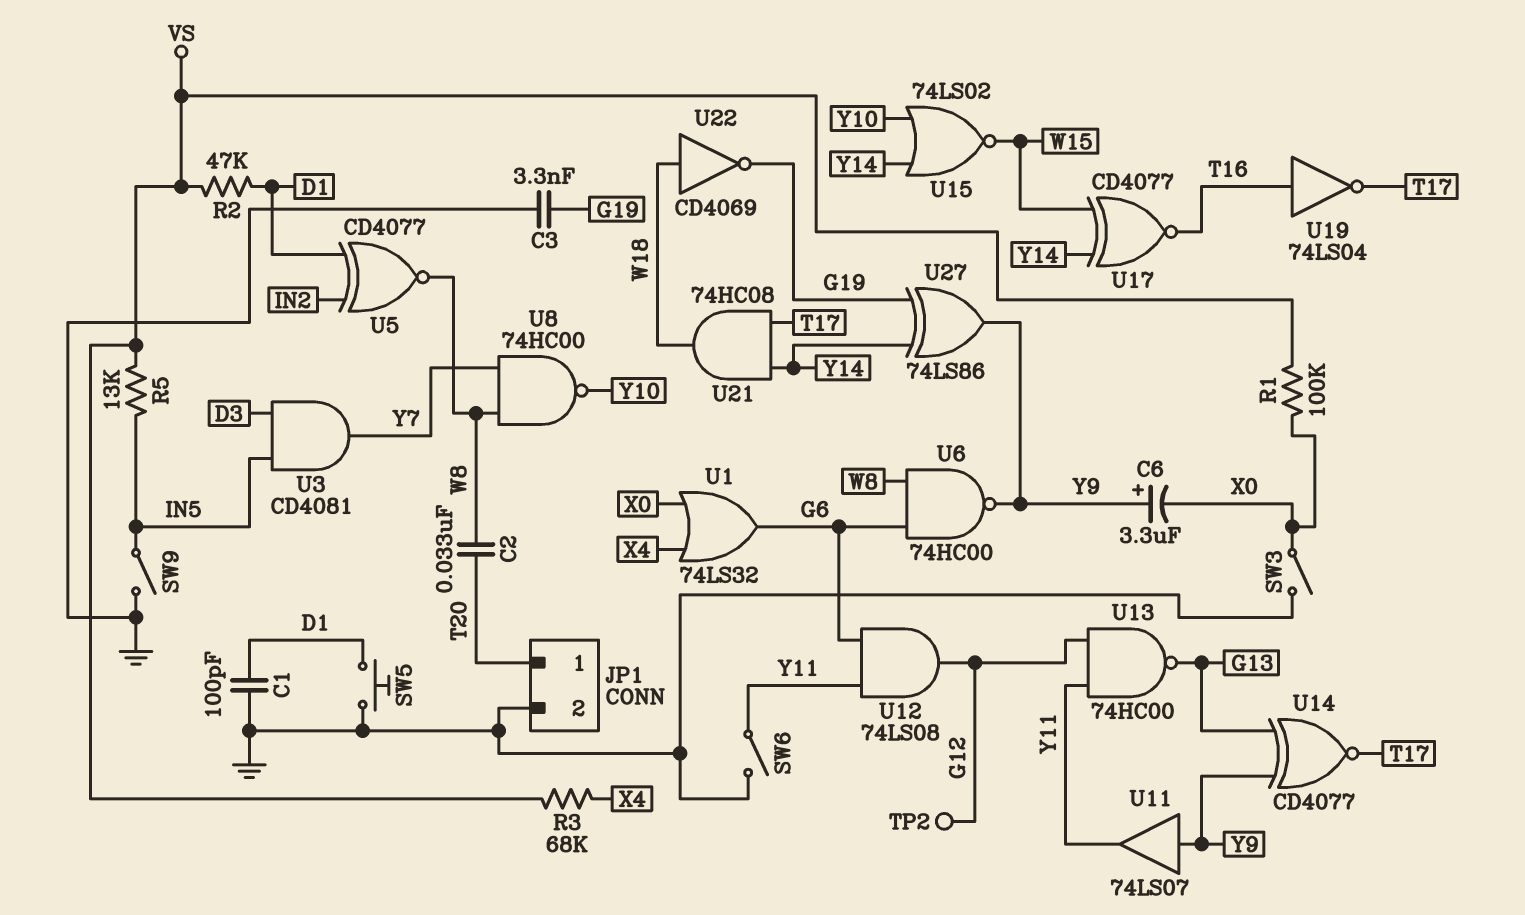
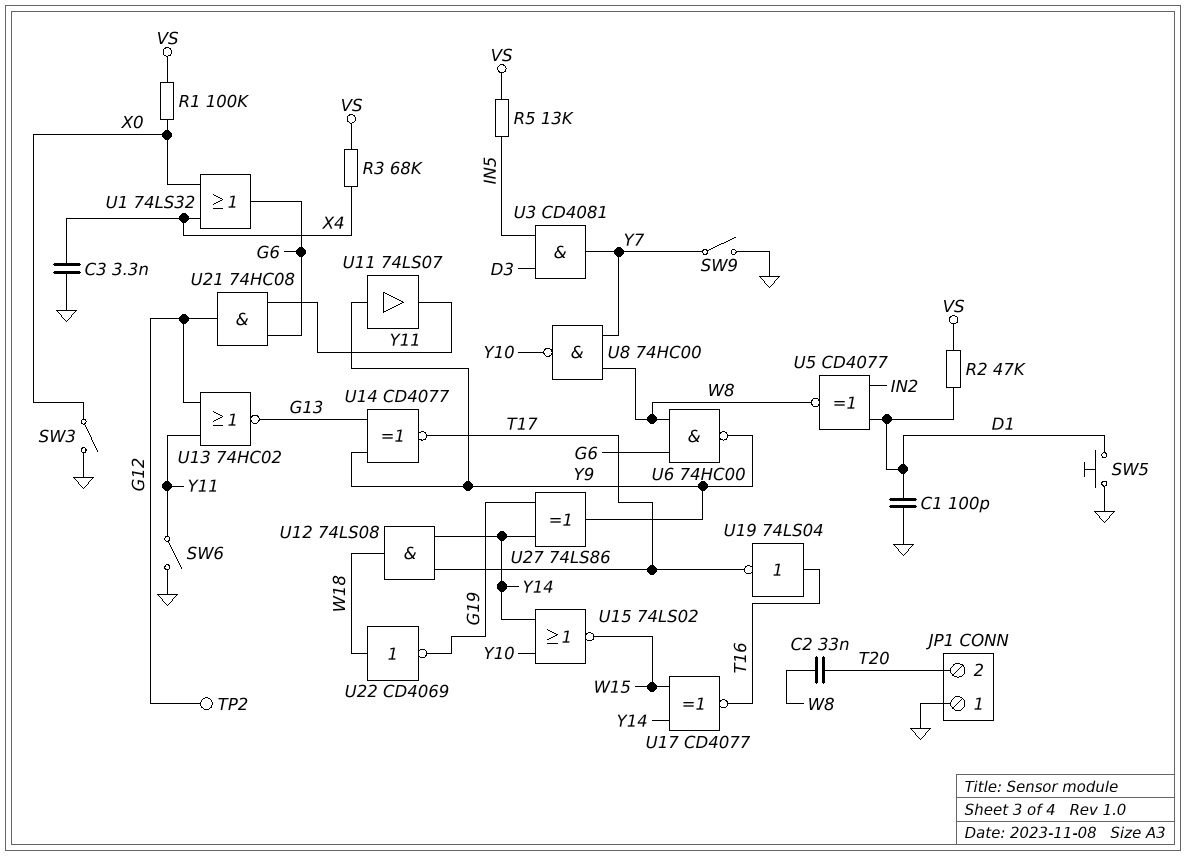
C3: 3.3nF (G19, GND) -> 3.3nF (GND, X4)
C6: 3.3uF (plus Y9, minus X0) -> none
JP1 pin 1: T20 -> GND
JP1 pin 2: GND -> T20
SW9: switch (GND, IN5) -> switch (GND, Y7)
U12: AND 74LS08 (in G6, in Y11, out G12) -> AND 74LS08 (in T17, in Y14, out W18)
U13: NAND 74HC00 (in G12, in Y11, out G13) -> NOR 74HC02 (in G12, in Y11, out G13)
U21: AND 74HC08 (in T17, in Y14, out W18) -> AND 74HC08 (in G6, in Y11, out G12)

